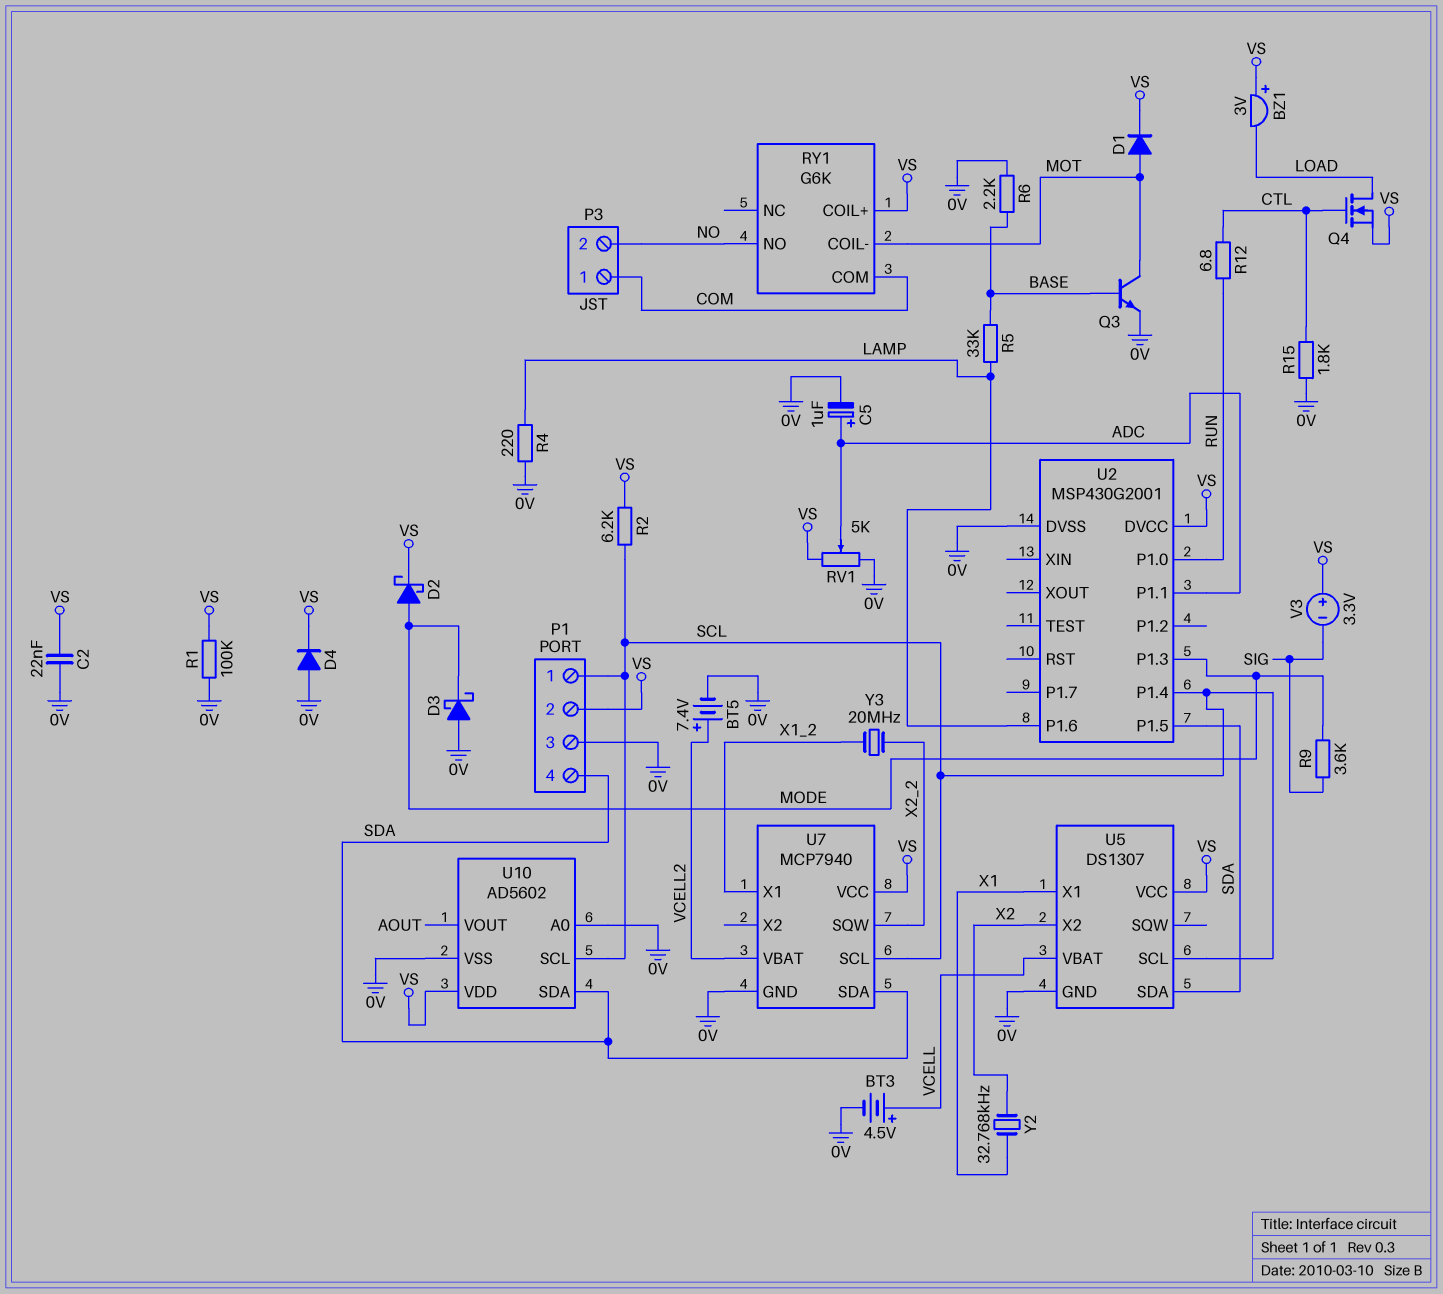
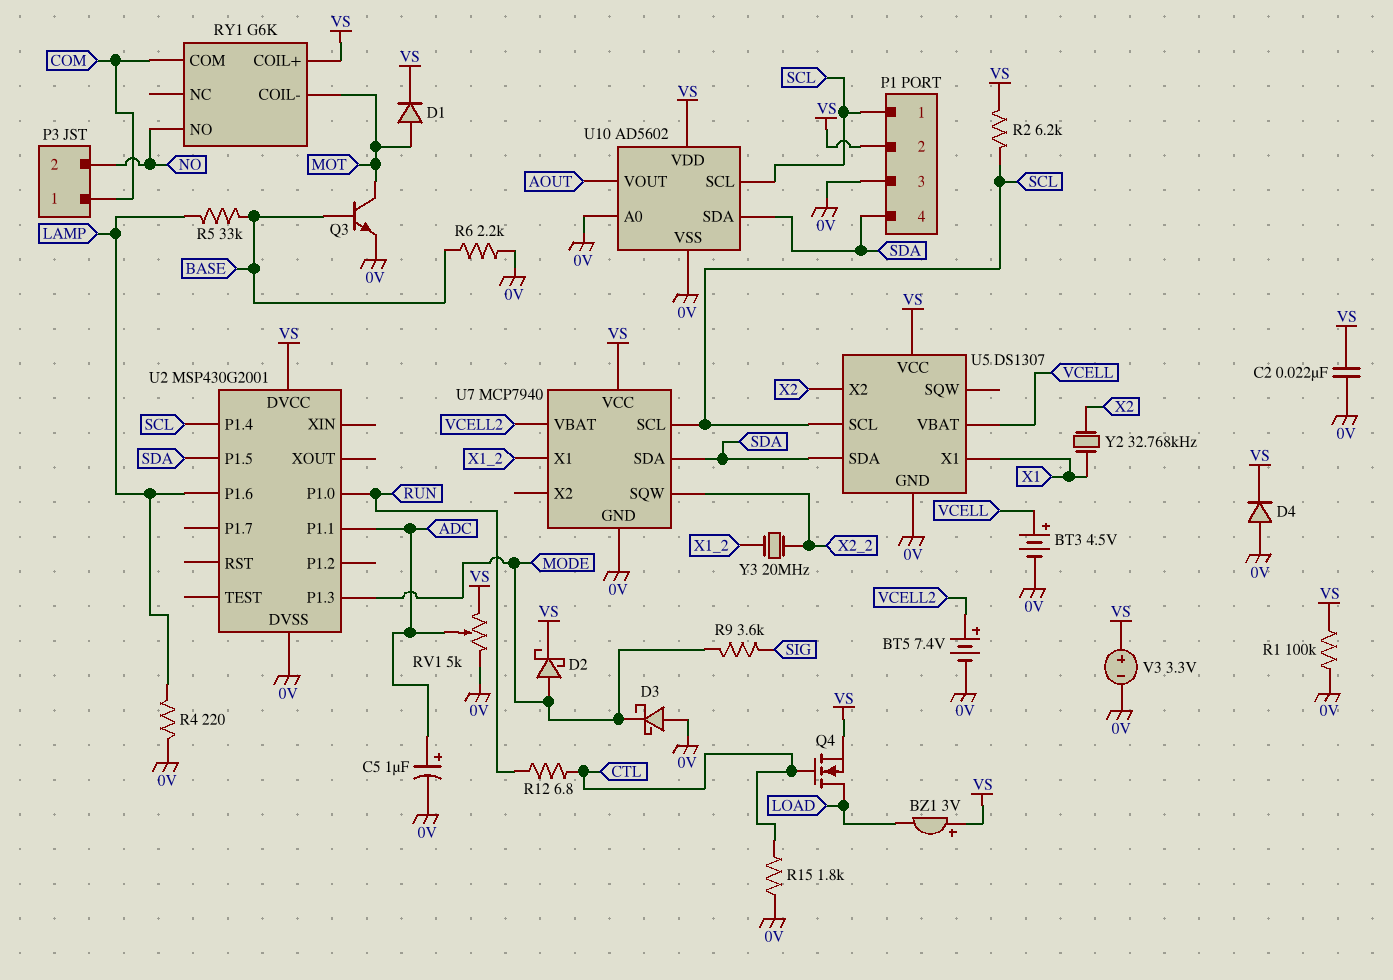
V3: 3.3V (plus VS, minus SIG) -> 3.3V (plus VS, minus 0V)

